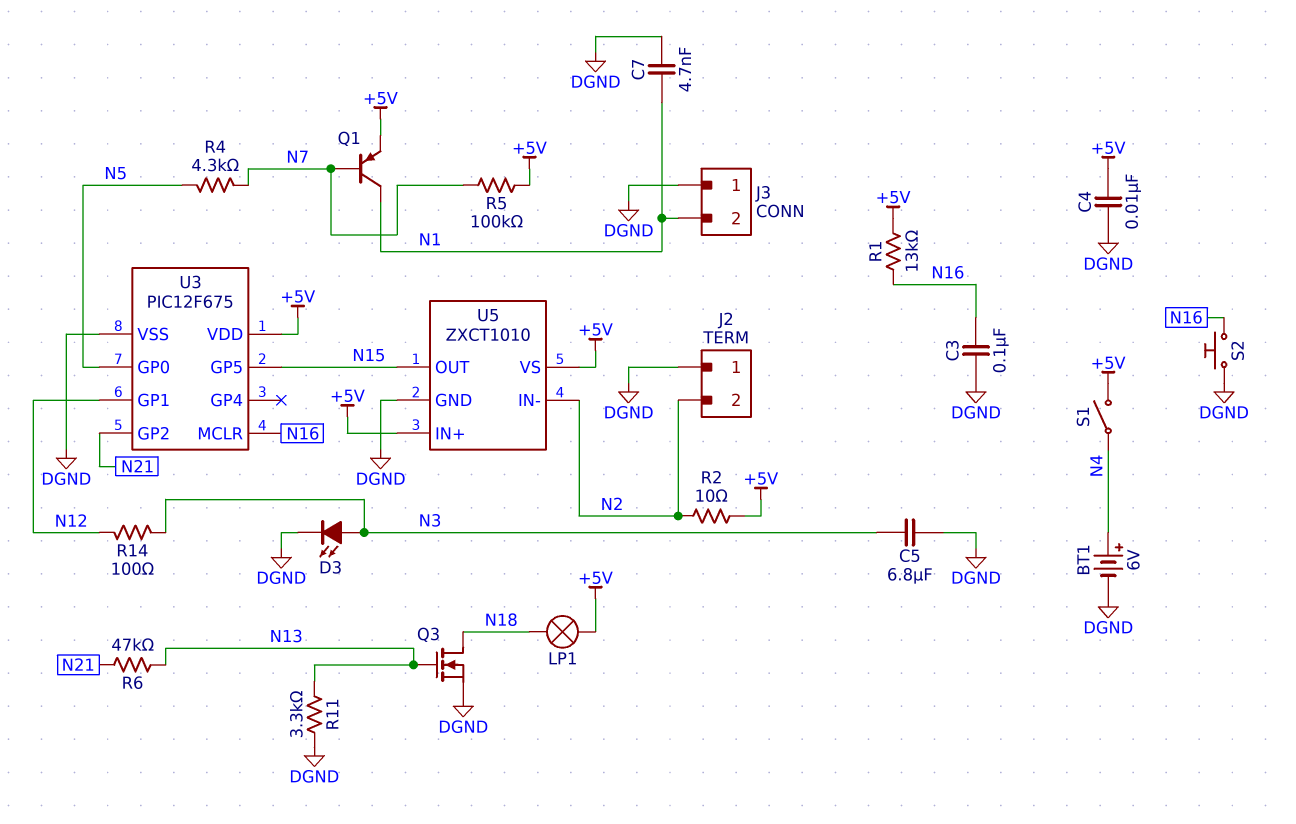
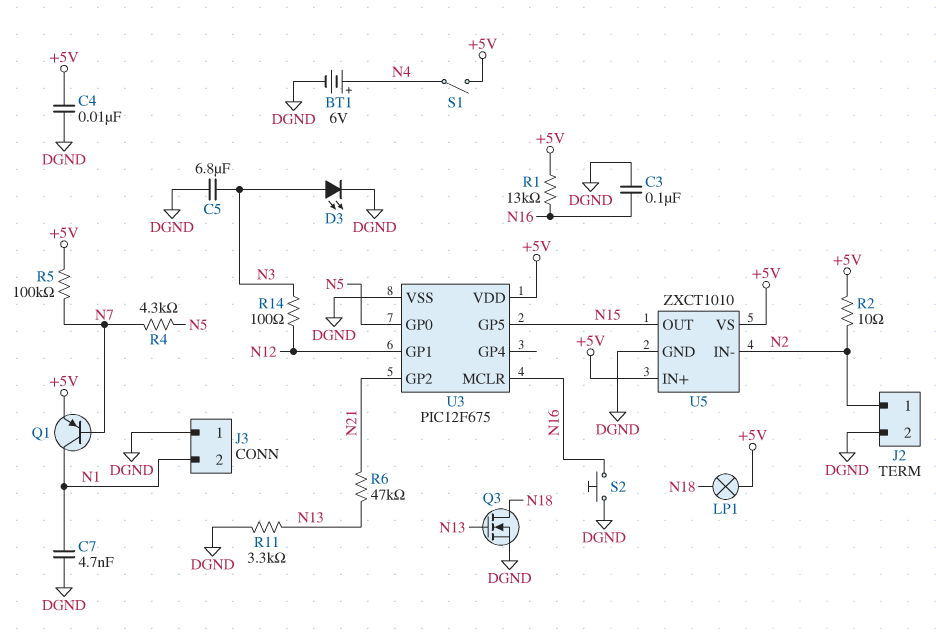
J2 pin 1: DGND -> N2
J2 pin 2: N2 -> DGND

